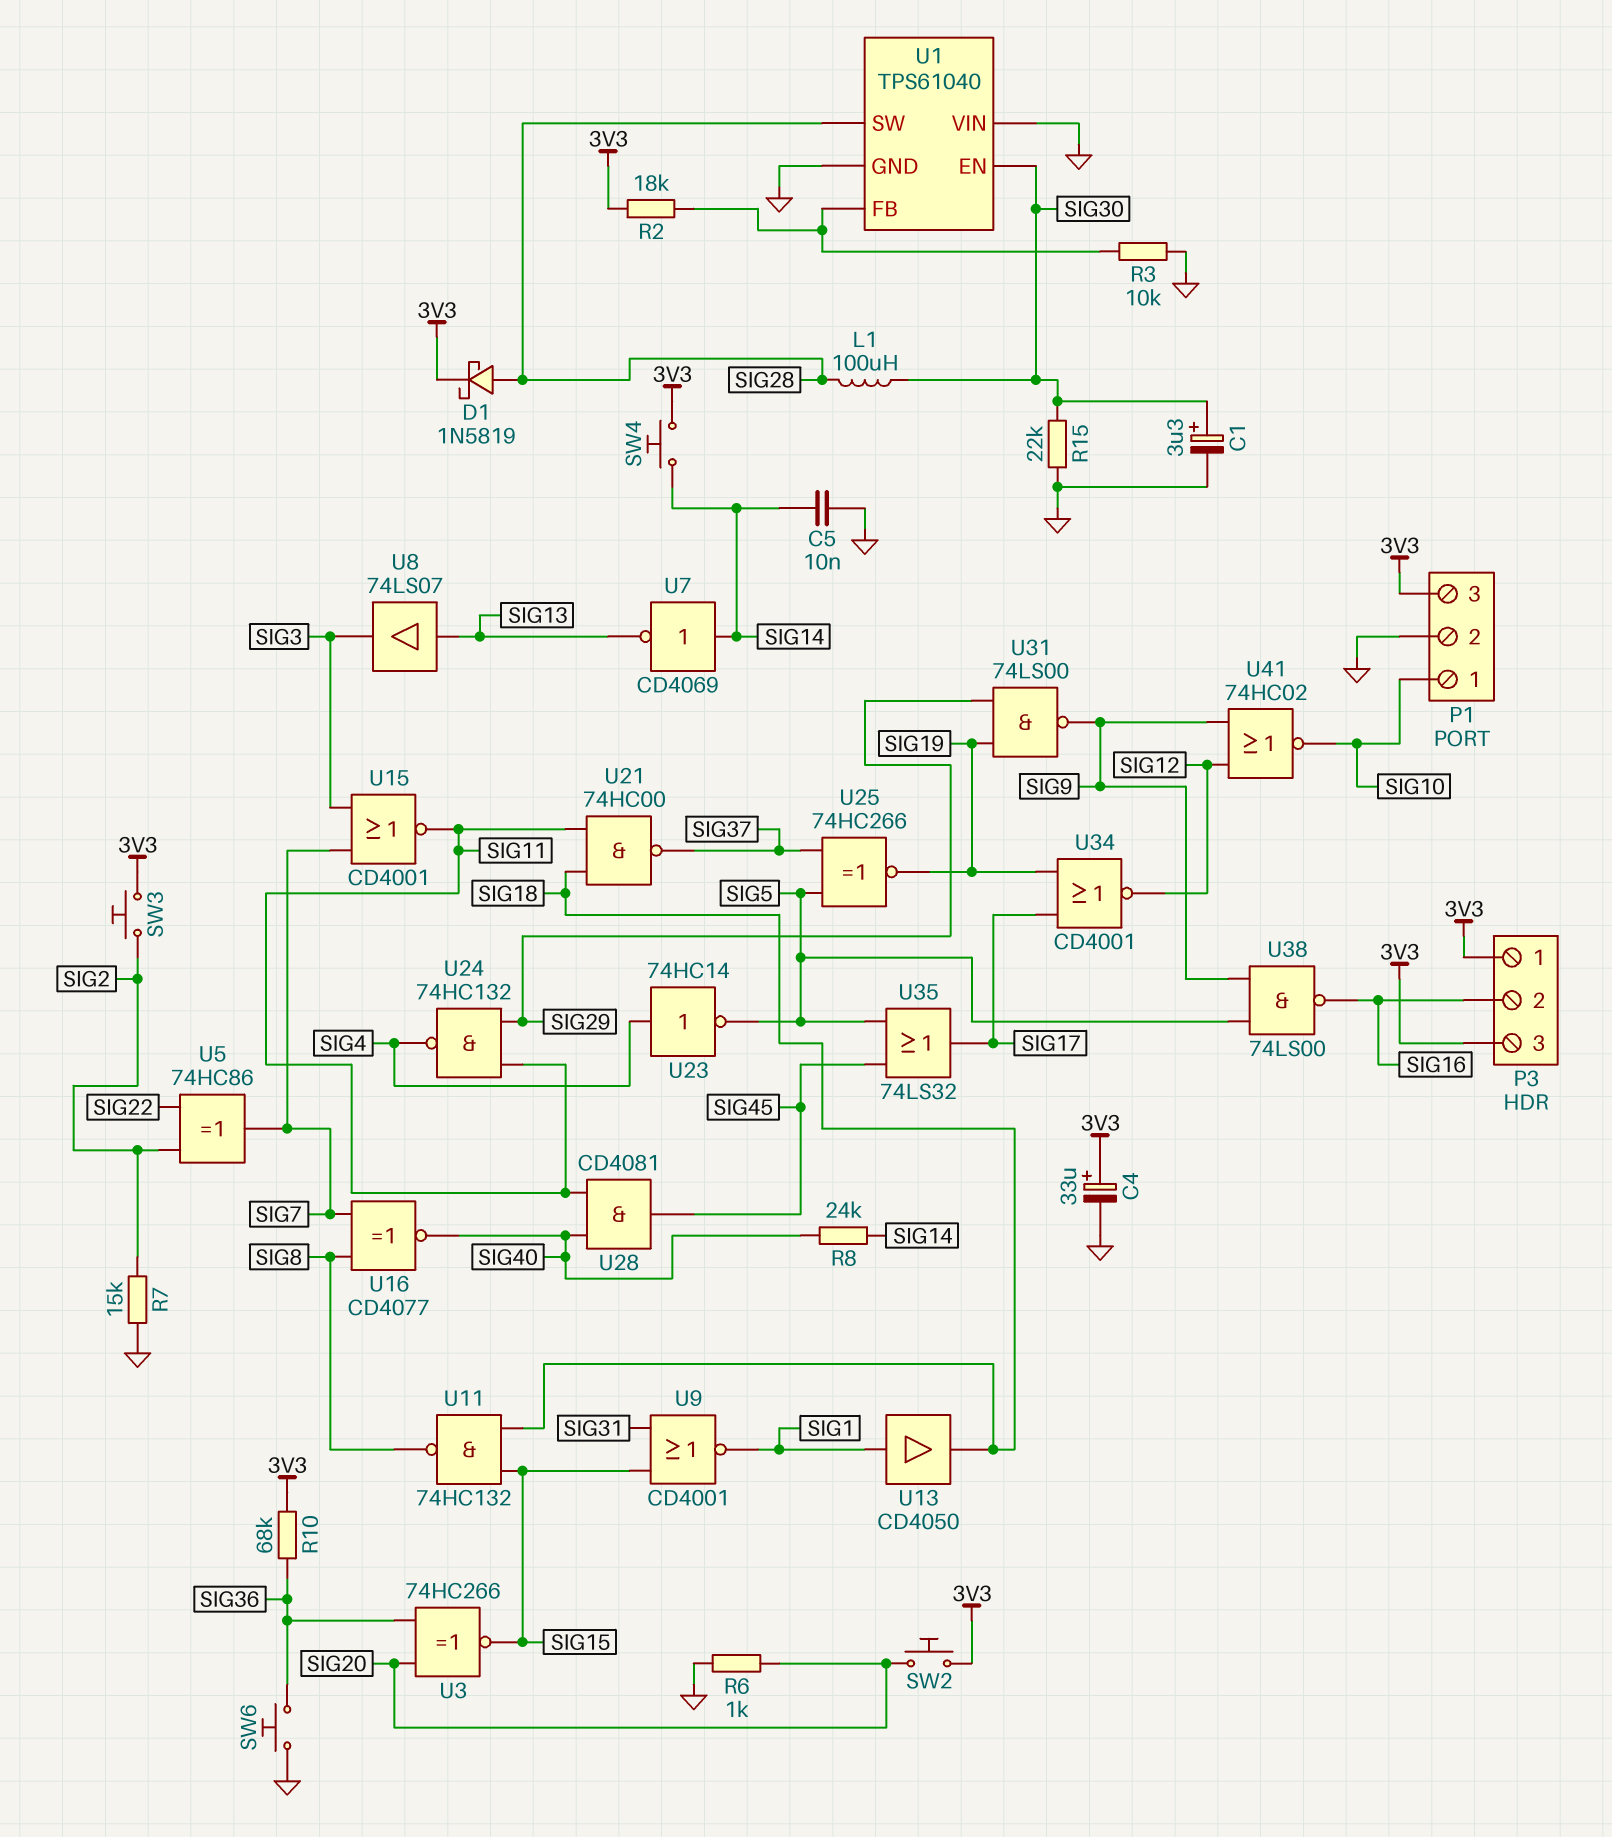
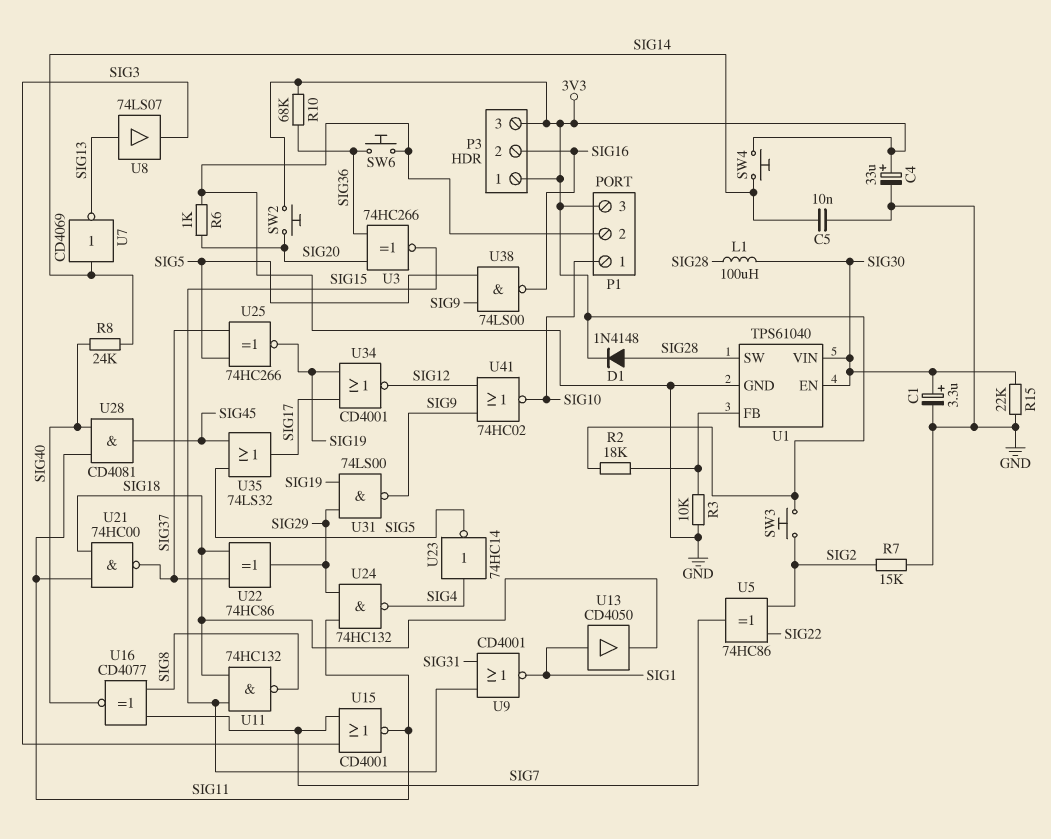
D1: schottky 1N5819 (A SIG28, K 3V3) -> diode 1N4148 (A SIG28, K 3V3)
U1 pin VIN: GND -> SIG30
U22: none -> XOR 74HC86 (in SIG18, in SIG37, out SIG29)

